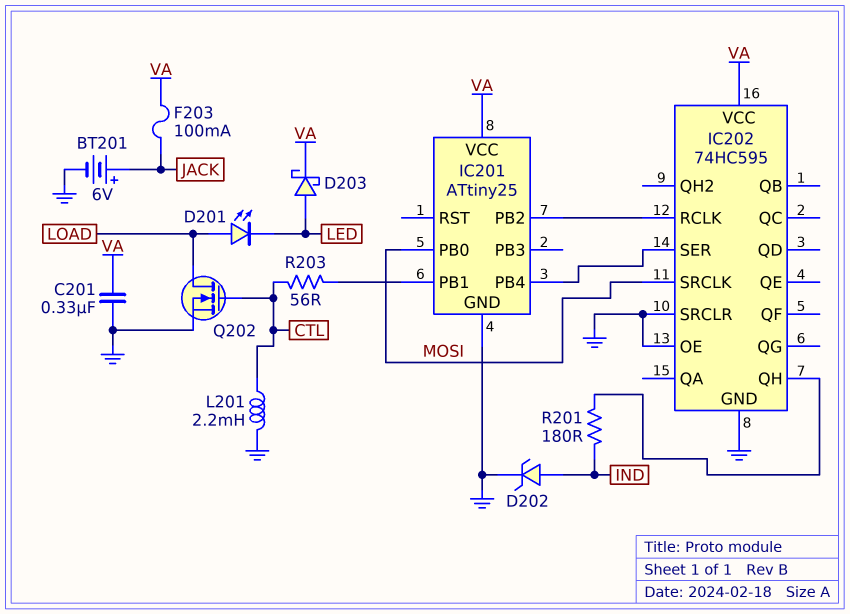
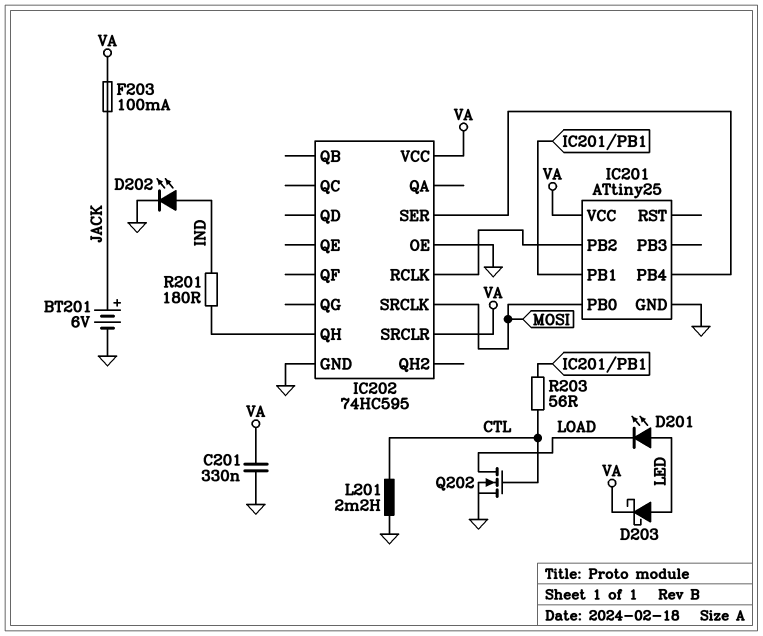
D201: LED (A LOAD, K LED) -> LED (A LED, K LOAD)
D202: zener (A IND, K GND) -> LED (A IND, K GND)
IC202 pin SRCLR: GND -> VA

